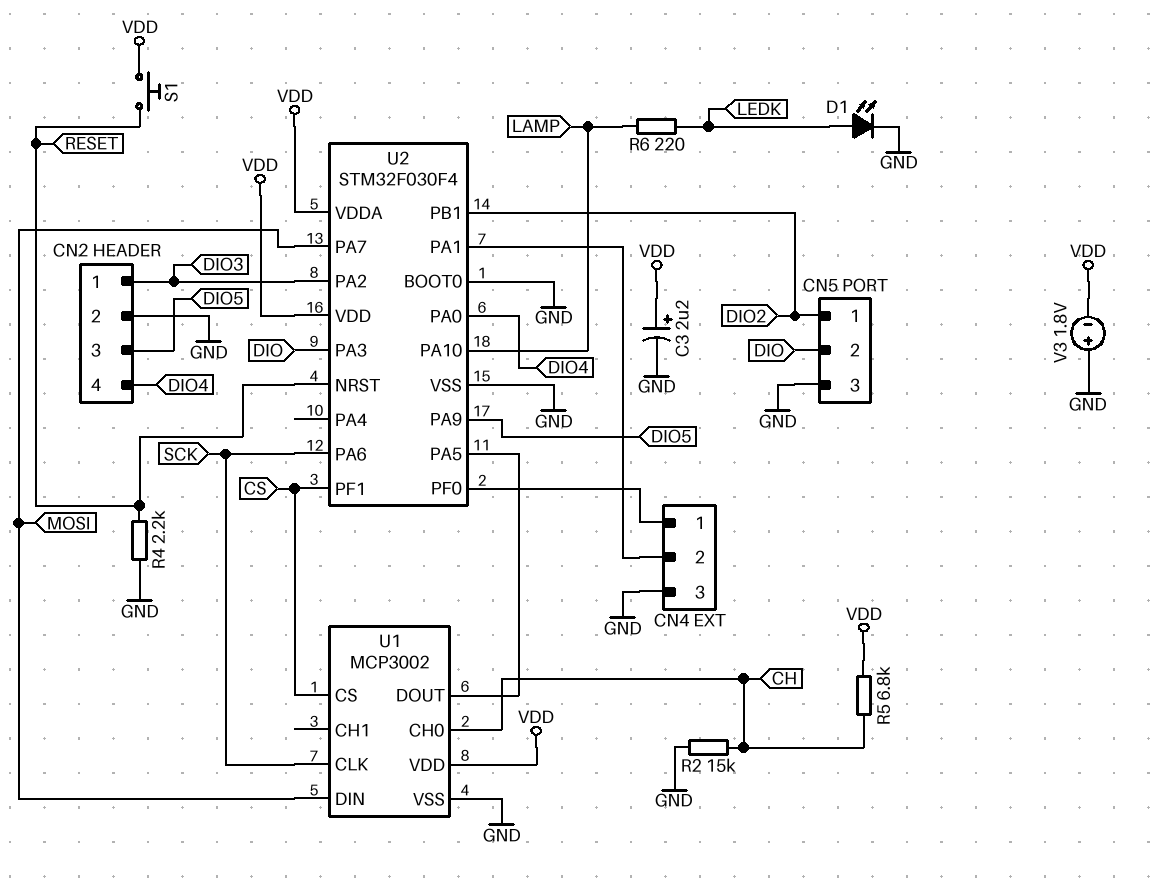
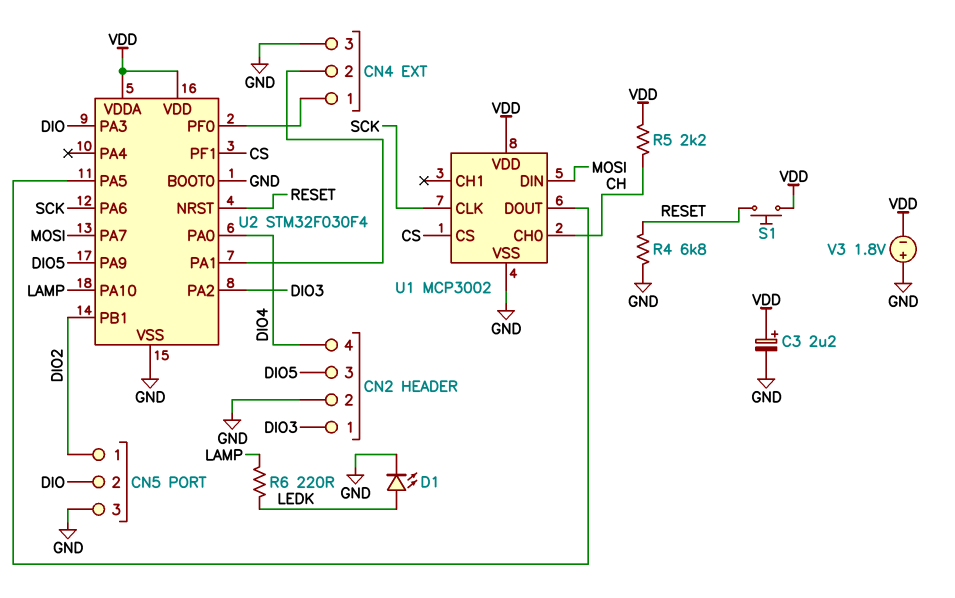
R2: 15k (CH, GND) -> none
R4: 2.2k (GND, RESET) -> 6.8k (GND, RESET)
R5: 6.8k (CH, VDD) -> 2.2k (CH, VDD)

